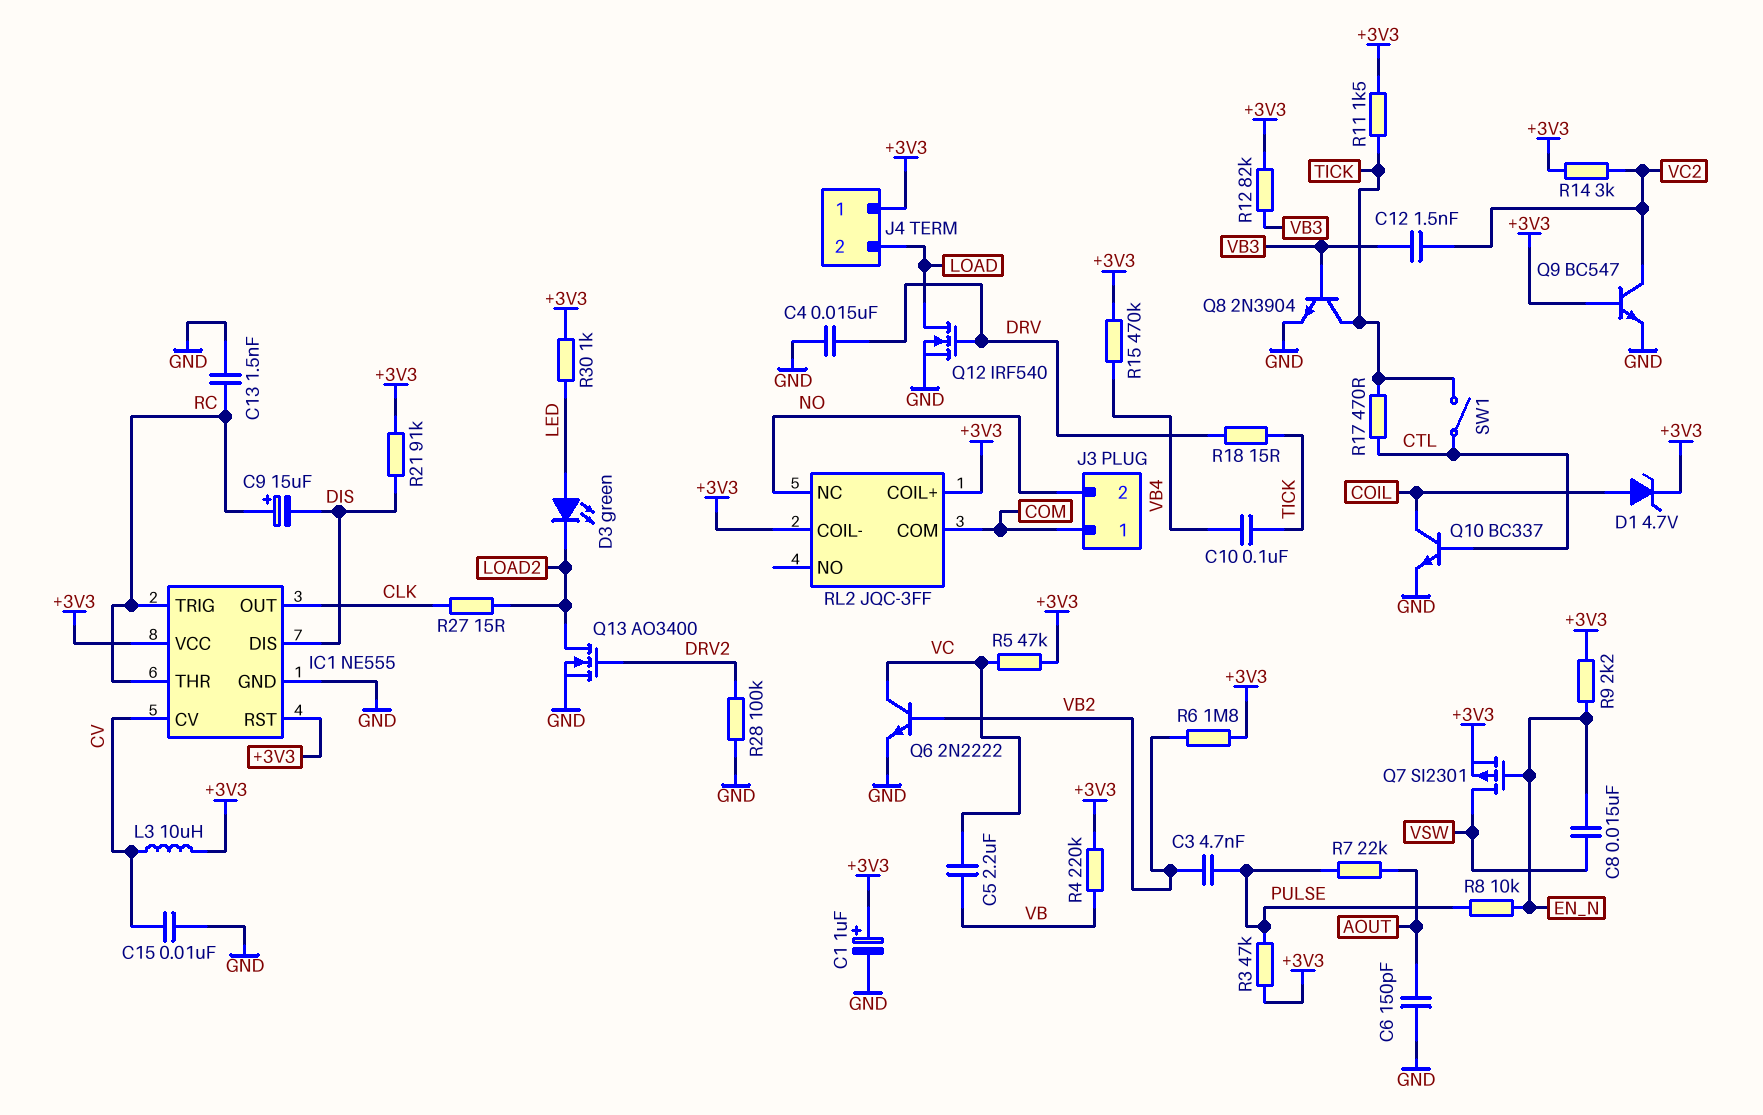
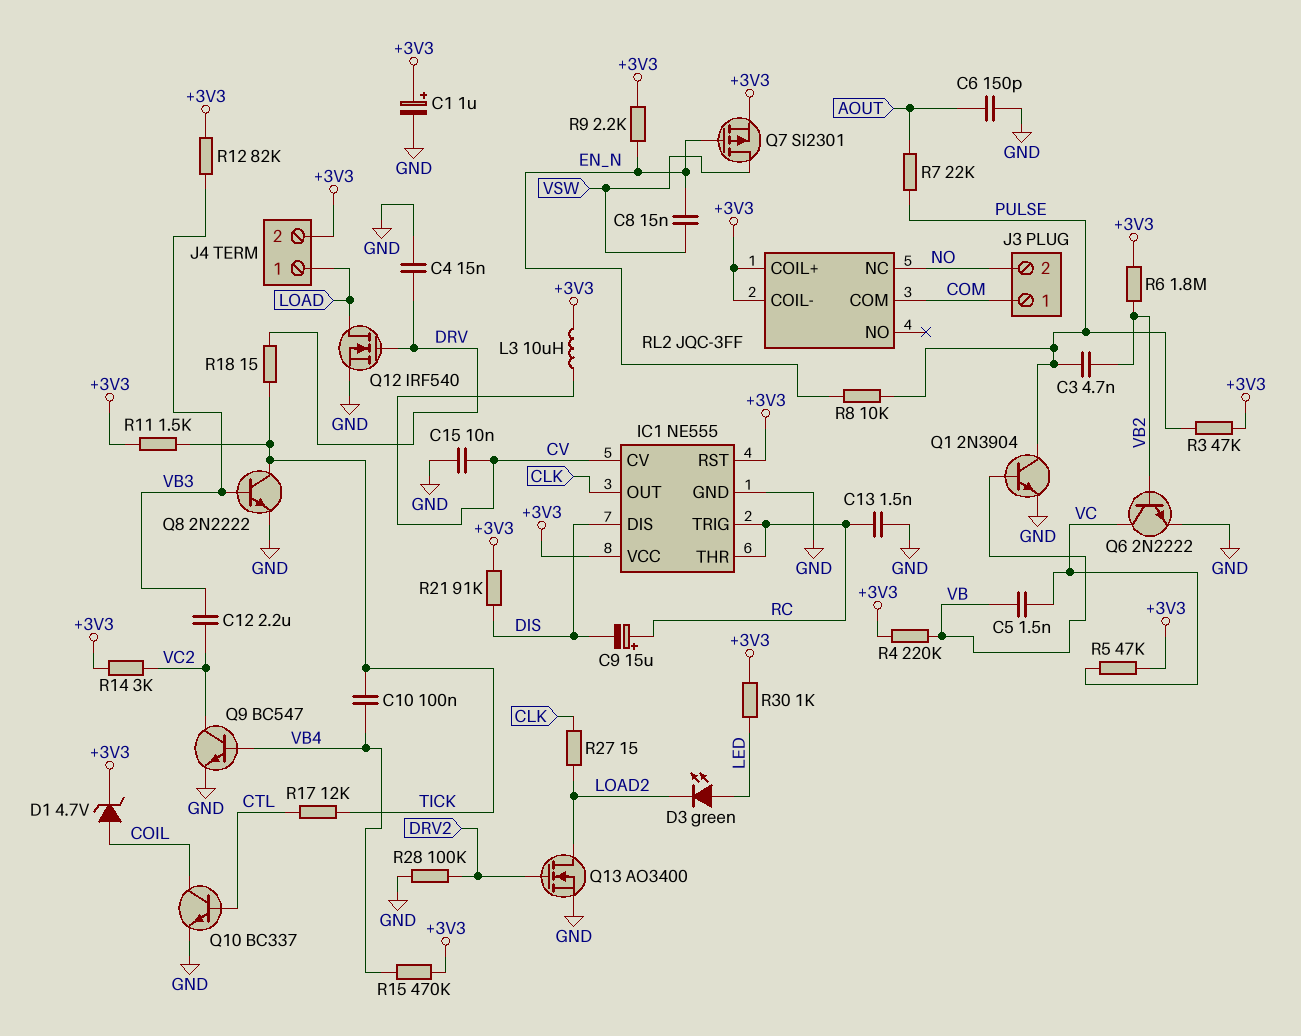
C5: 2.2uF (VB, VC) -> 1.5nF (VB, VC)
C12: 1.5nF (VB3, VC2) -> 2.2uF (VB3, VC2)
J4 pin 1: +3V3 -> LOAD
J4 pin 2: LOAD -> +3V3
Q1: none -> NPN 2N3904 (B VB, C PULSE, E GND)
Q8: NPN 2N3904 (B VB3, C TICK, E GND) -> NPN 2N2222 (B VB3, C TICK, E GND)
Q9: NPN BC547 (B +3V3, C VC2, E GND) -> NPN BC547 (B VB4, C VC2, E GND)
R17: 470 (CTL, TICK) -> 12k (CTL, TICK)
SW1: switch (CTL, TICK) -> none

